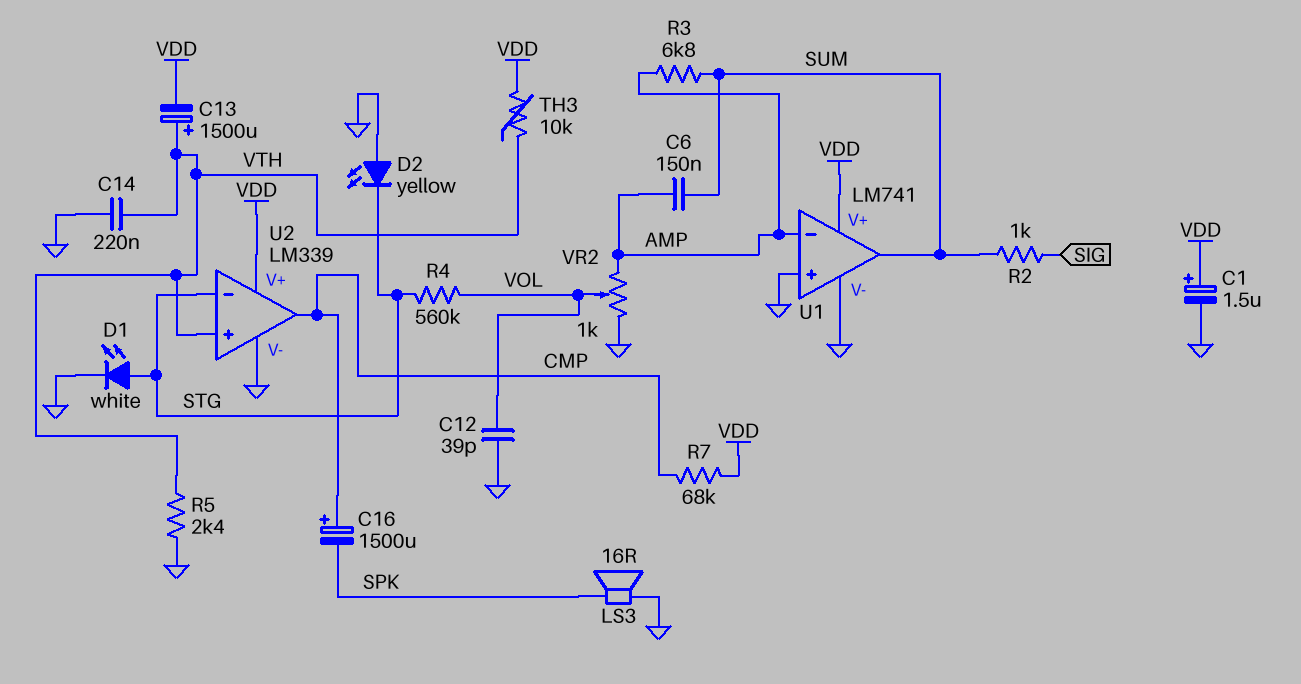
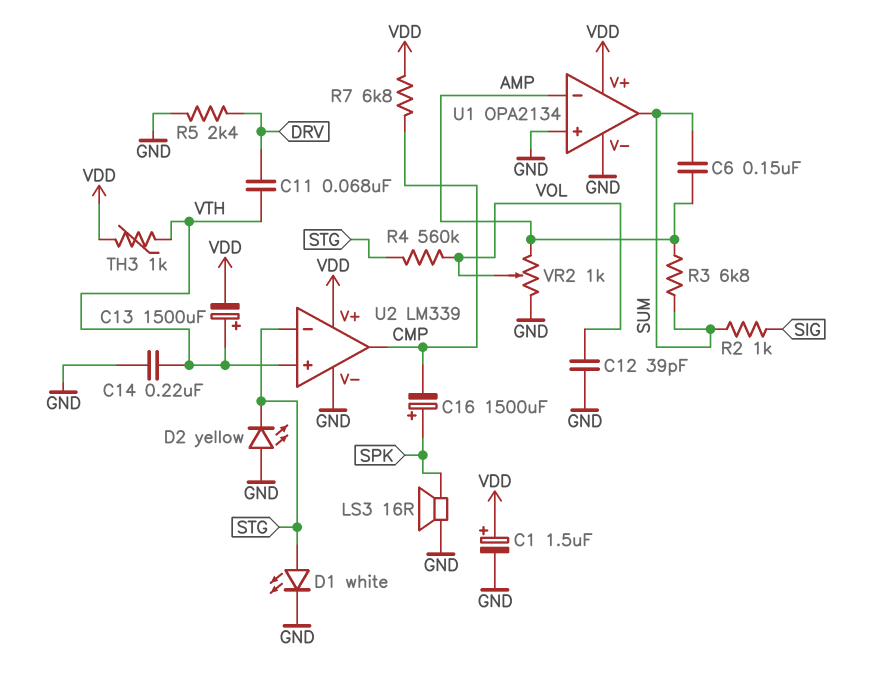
C11: none -> 68nF (DRV, VTH)
C16: 1500uF (plus CMP, minus SPK) -> 1500uF (plus SPK, minus CMP)
R5: 2.4k (GND, VTH) -> 2.4k (DRV, GND)
R7: 68k (CMP, VDD) -> 6.8k (CMP, VDD)
TH3: 10k (VDD, VTH) -> 1k (VDD, VTH)
U1: LM741 -> OPA2134

